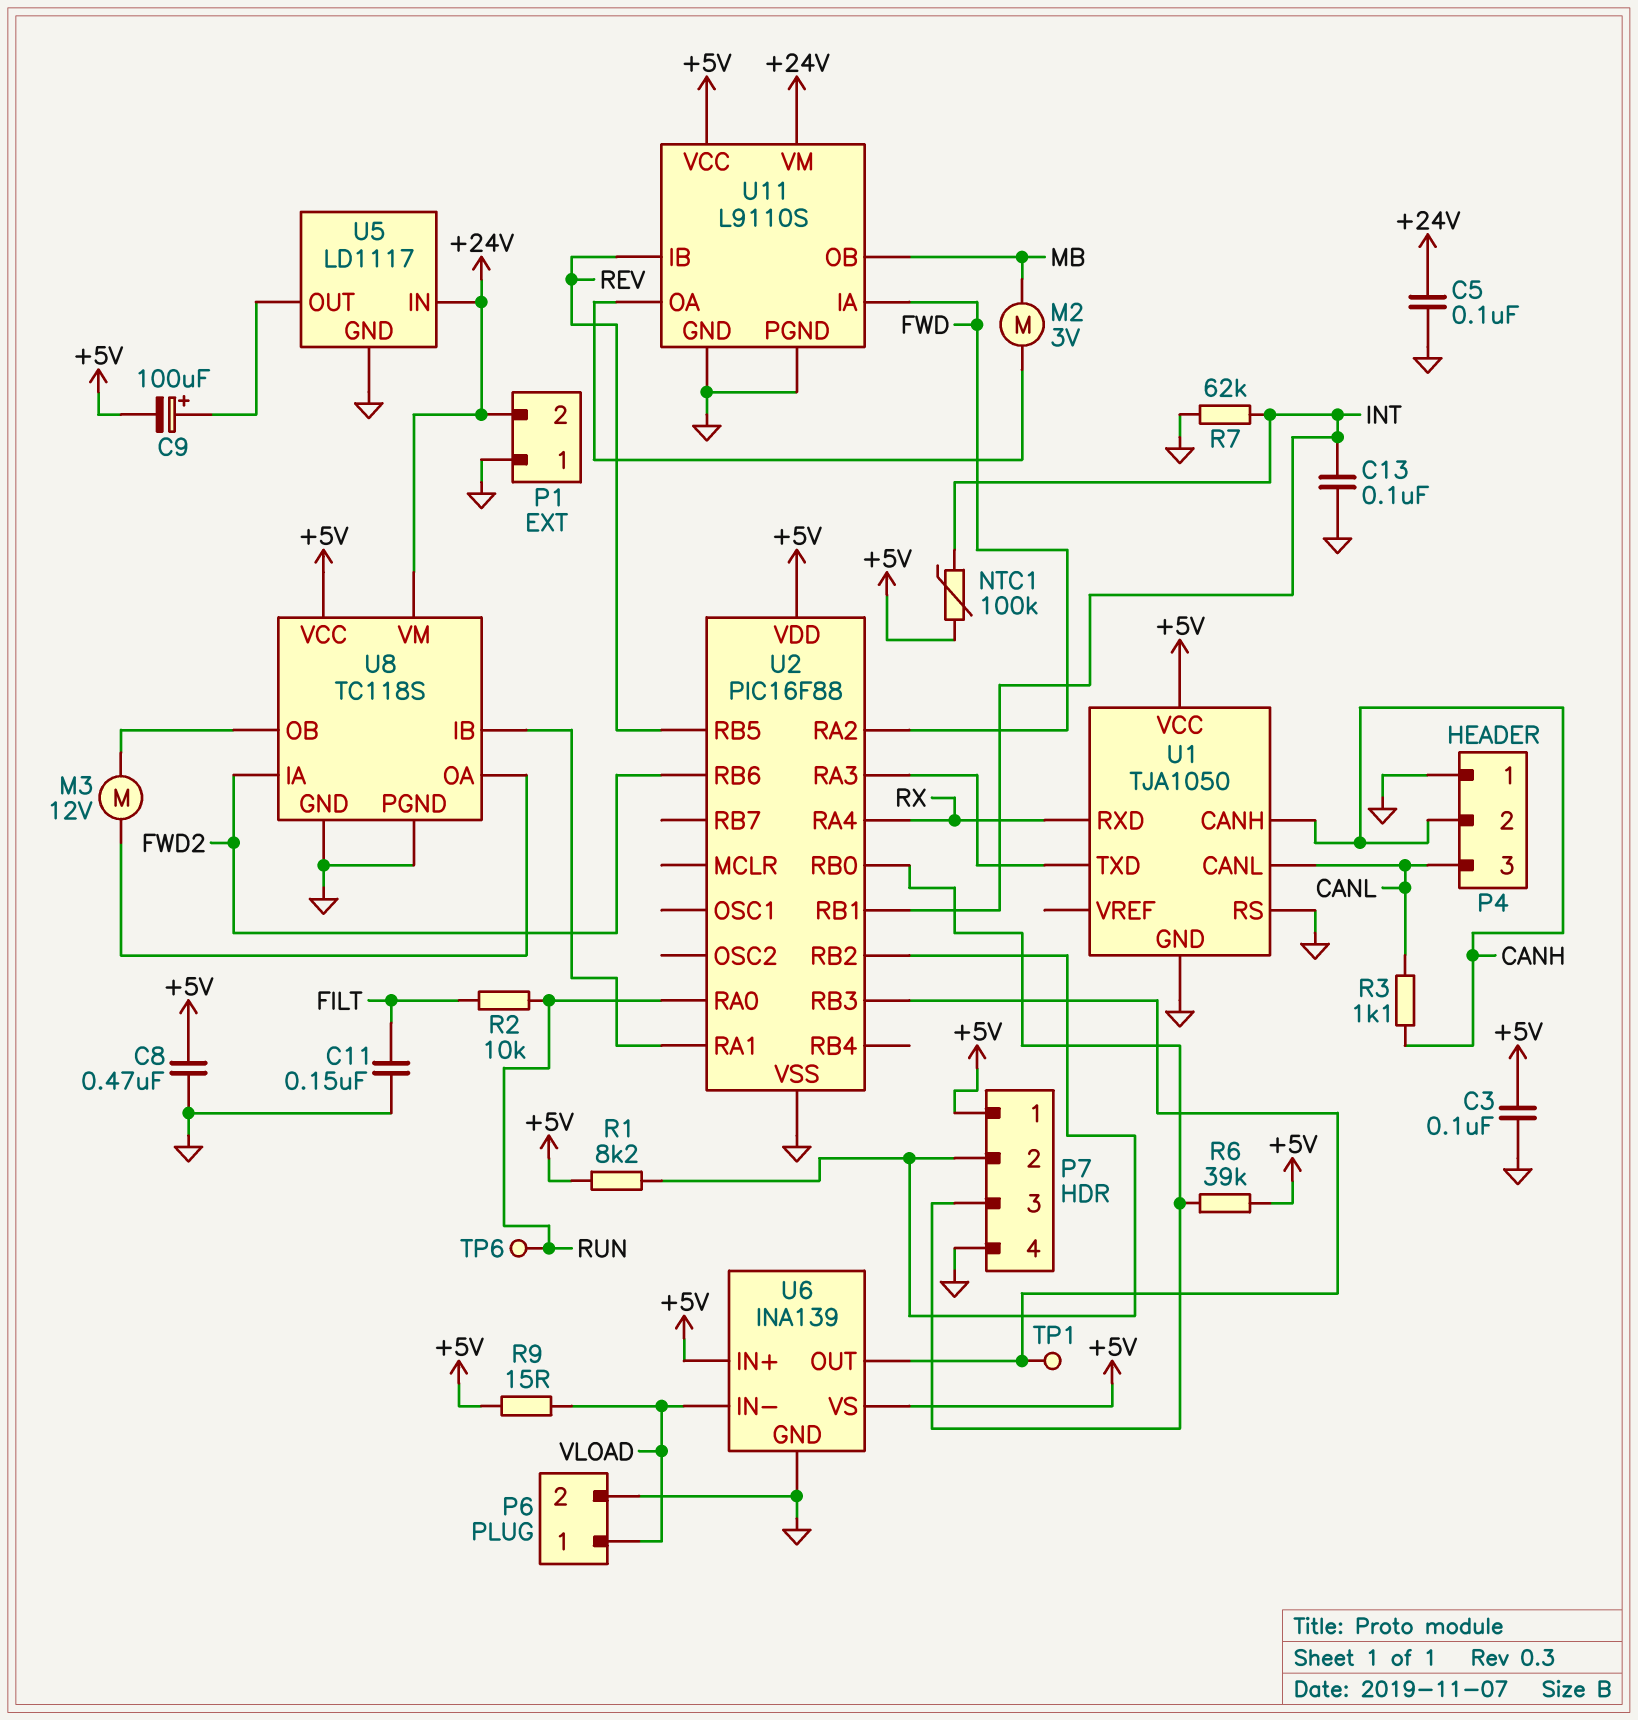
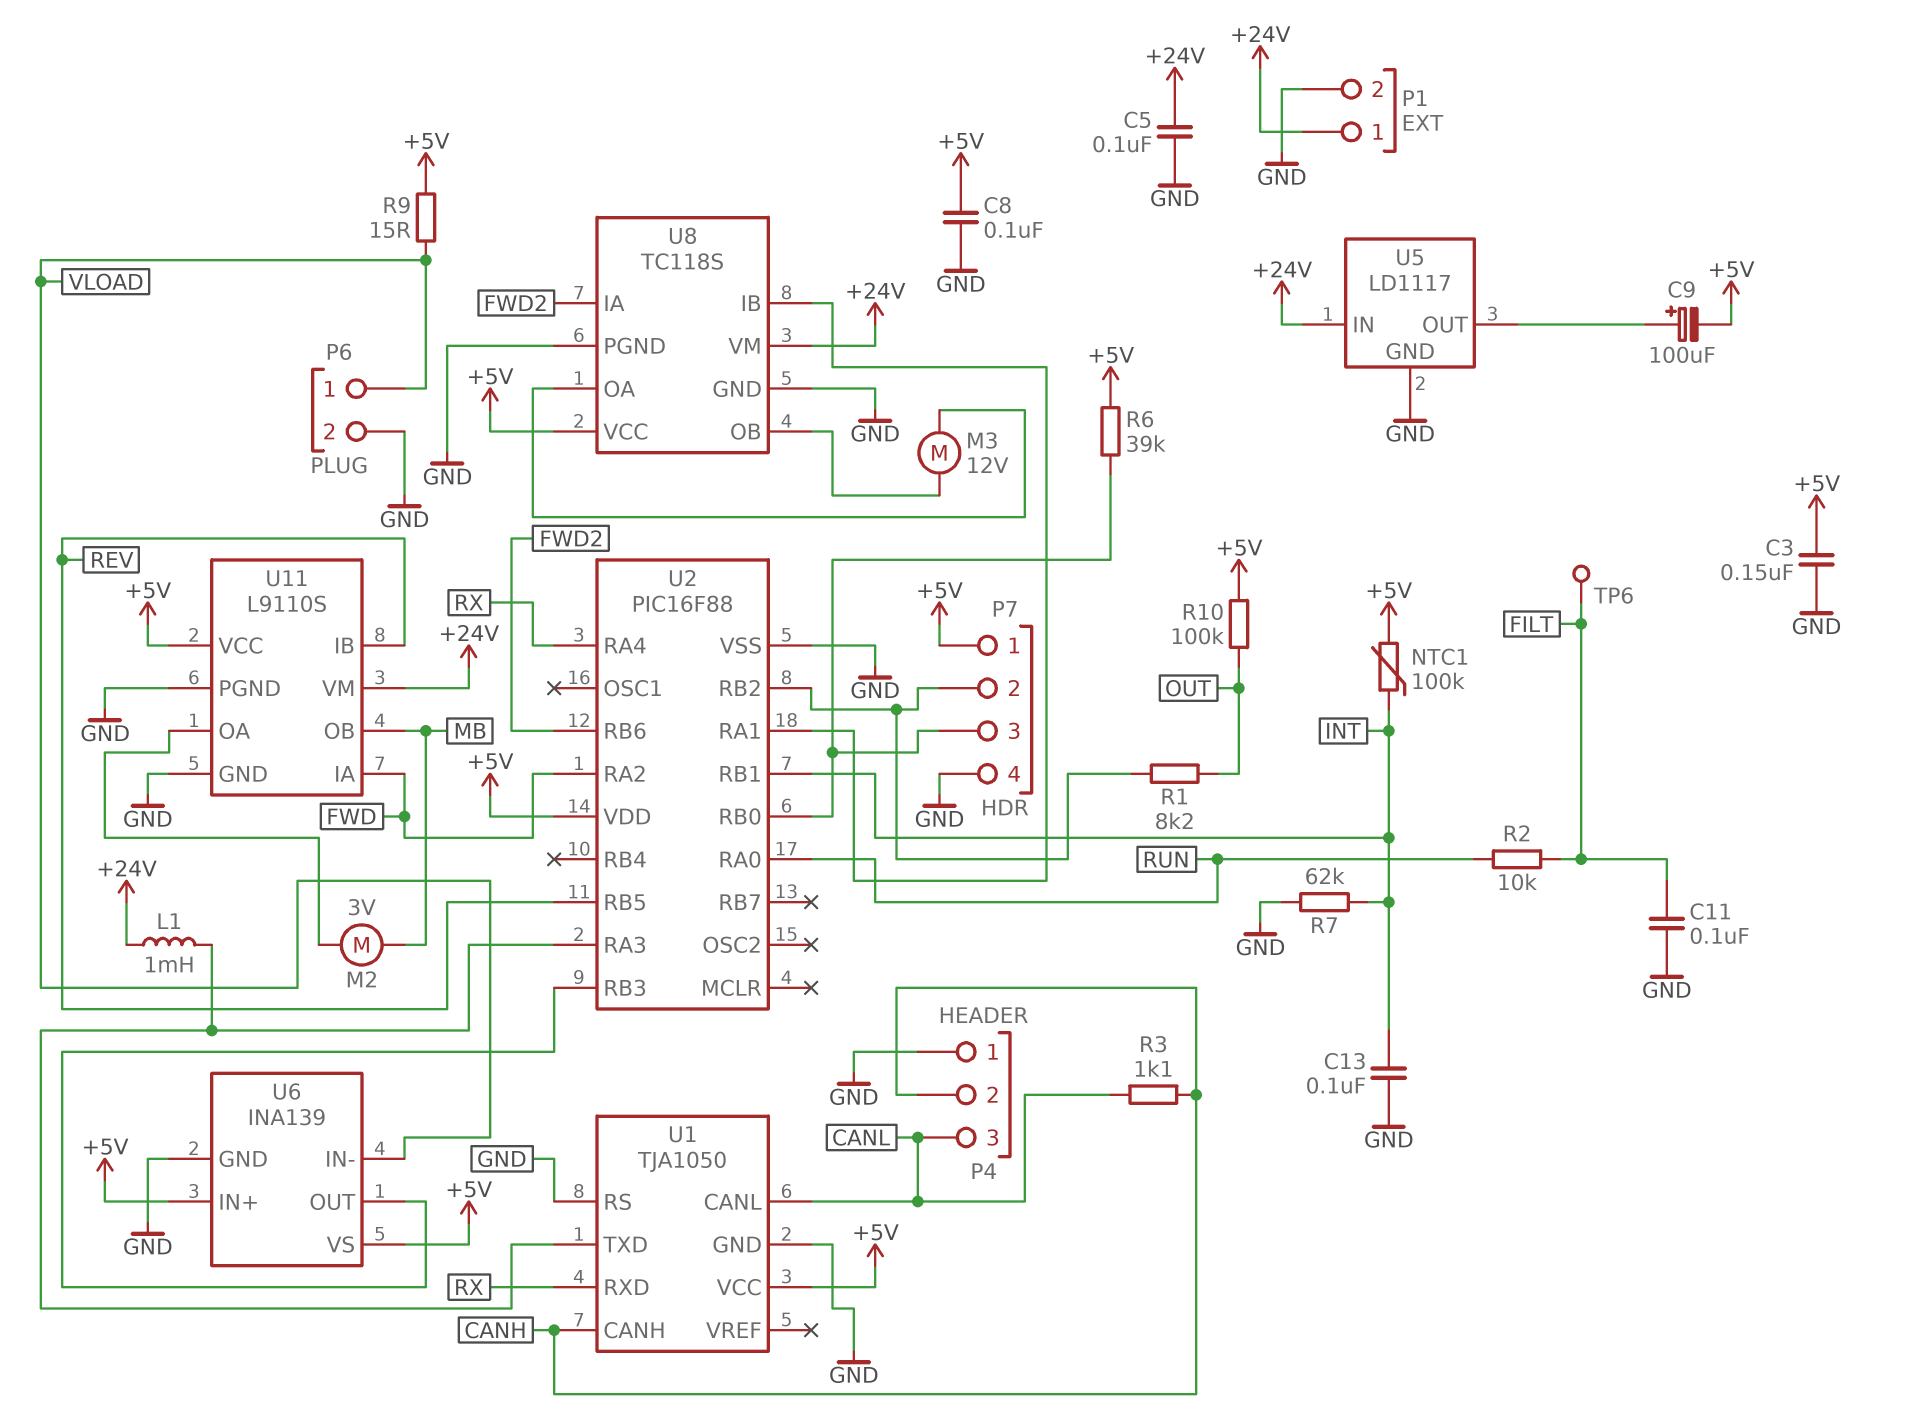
C3: 100nF (+5V, GND) -> 150nF (+5V, GND)
C8: 470nF (+5V, GND) -> 100nF (+5V, GND)
C11: 150nF (FILT, GND) -> 100nF (FILT, GND)
L1: none -> 1mH (+24V, U1/TXD)
P1 pin 1: GND -> +24V
P1 pin 2: +24V -> GND
R1: 8.2k (+5V, P7/2) -> 8.2k (OUT, P7/2)
R10: none -> 100k (+5V, OUT)
TP1: test point (U2/RB3) -> none
TP6: test point (RUN) -> test point (FILT)

